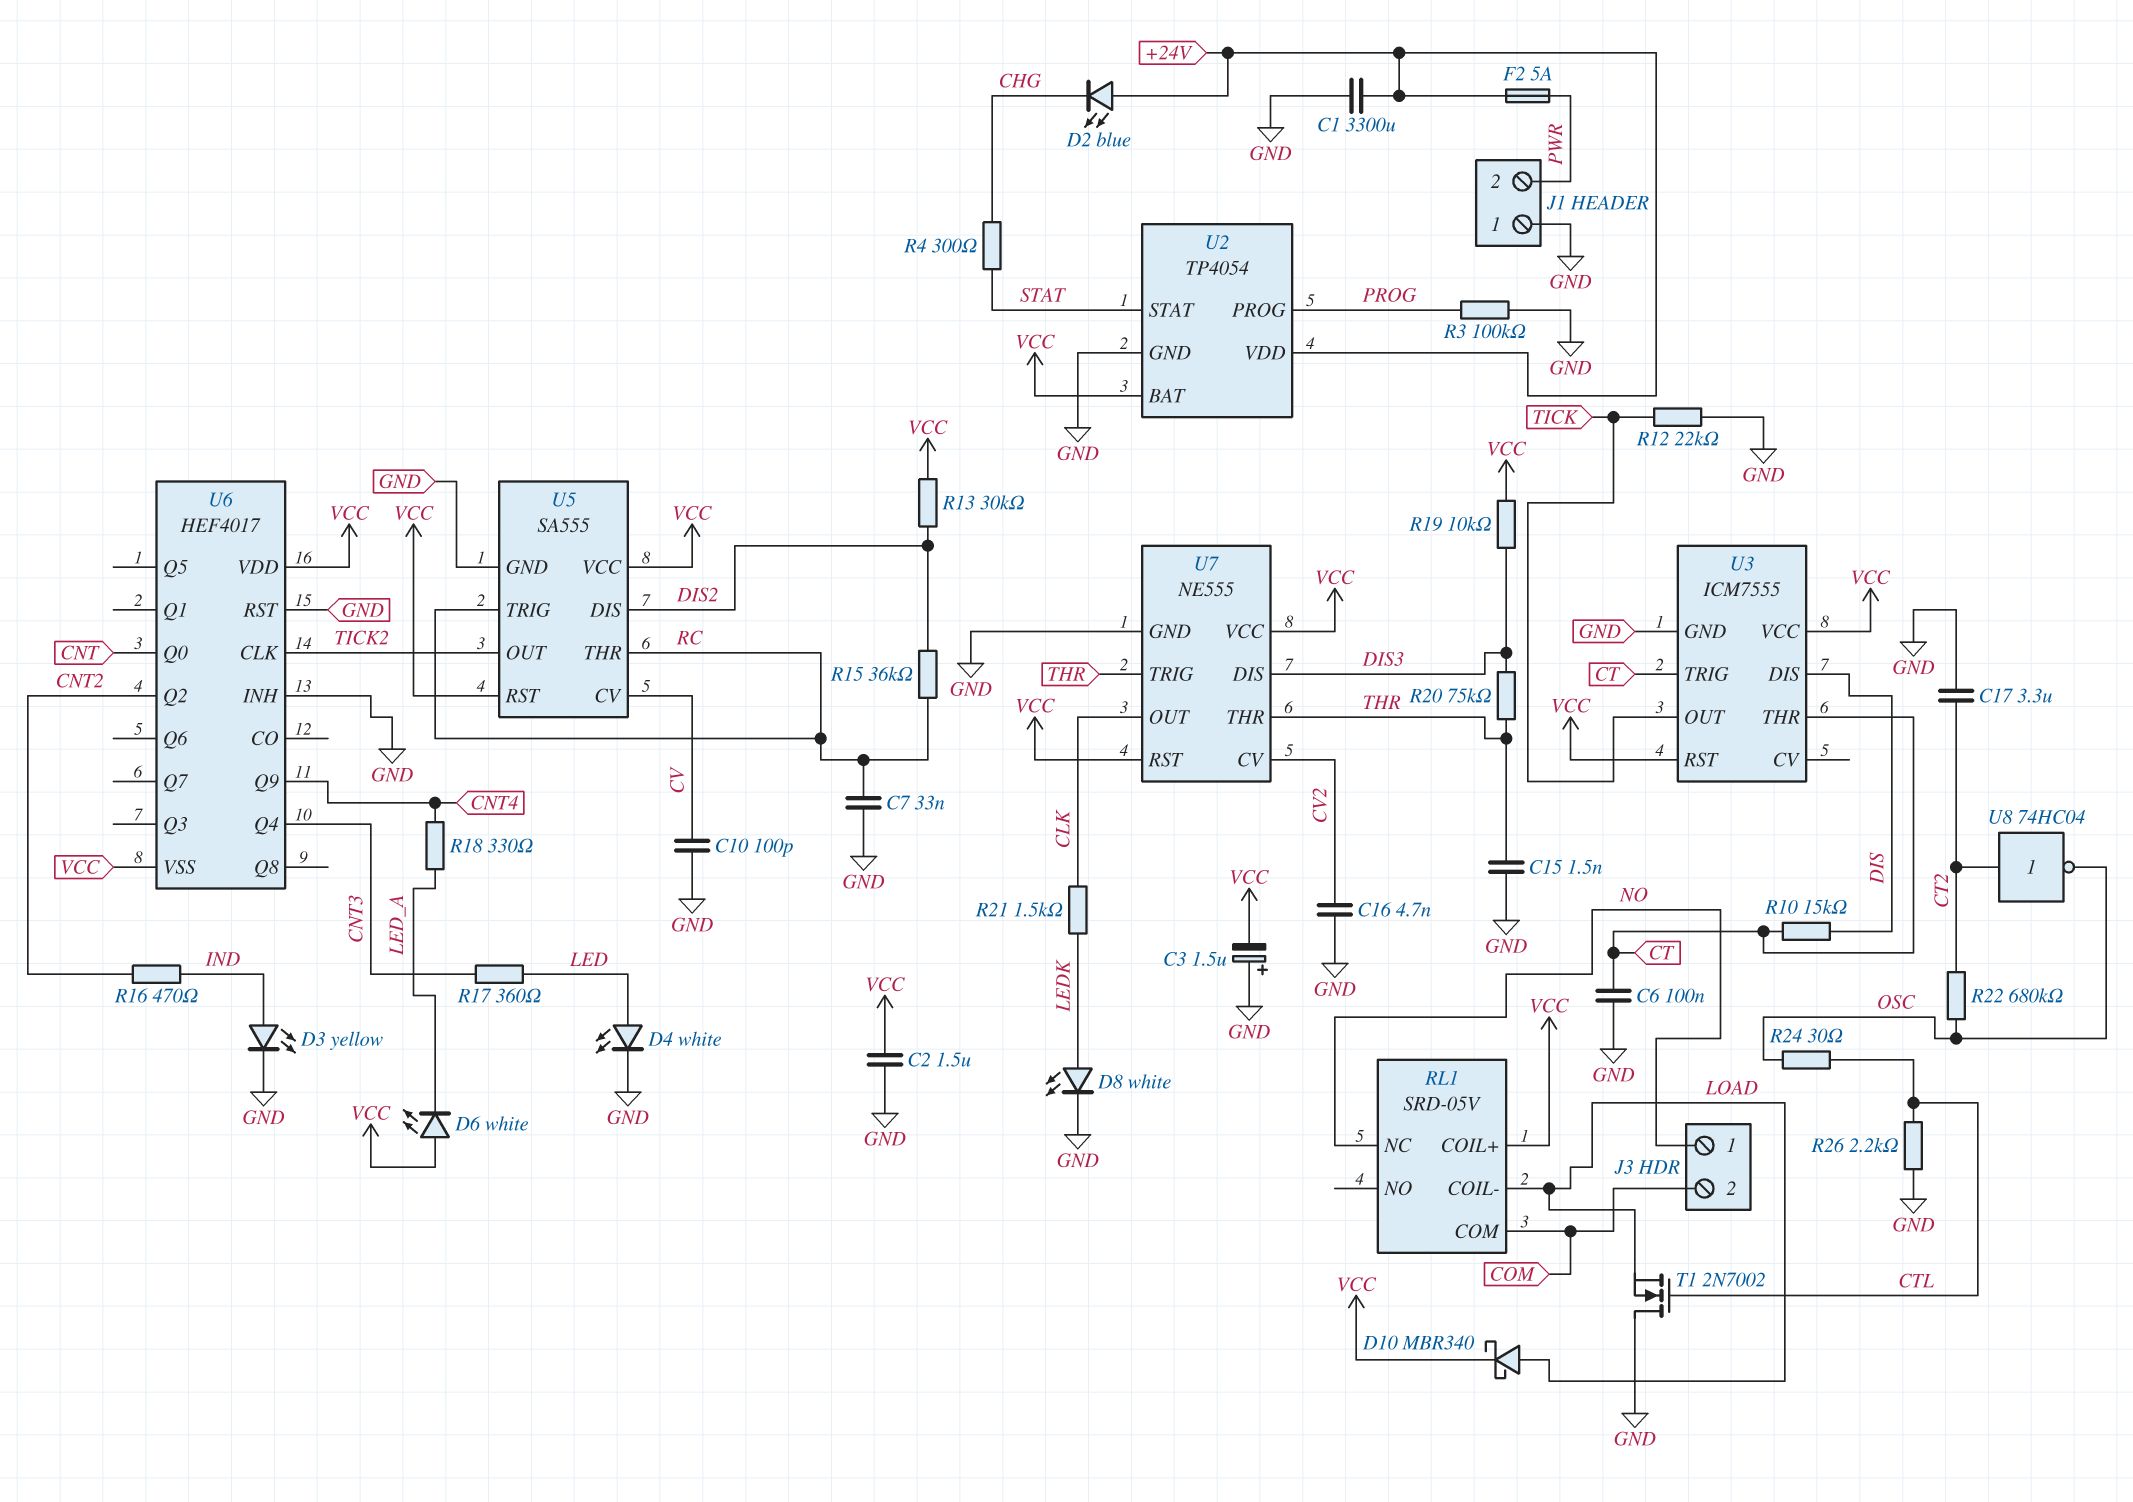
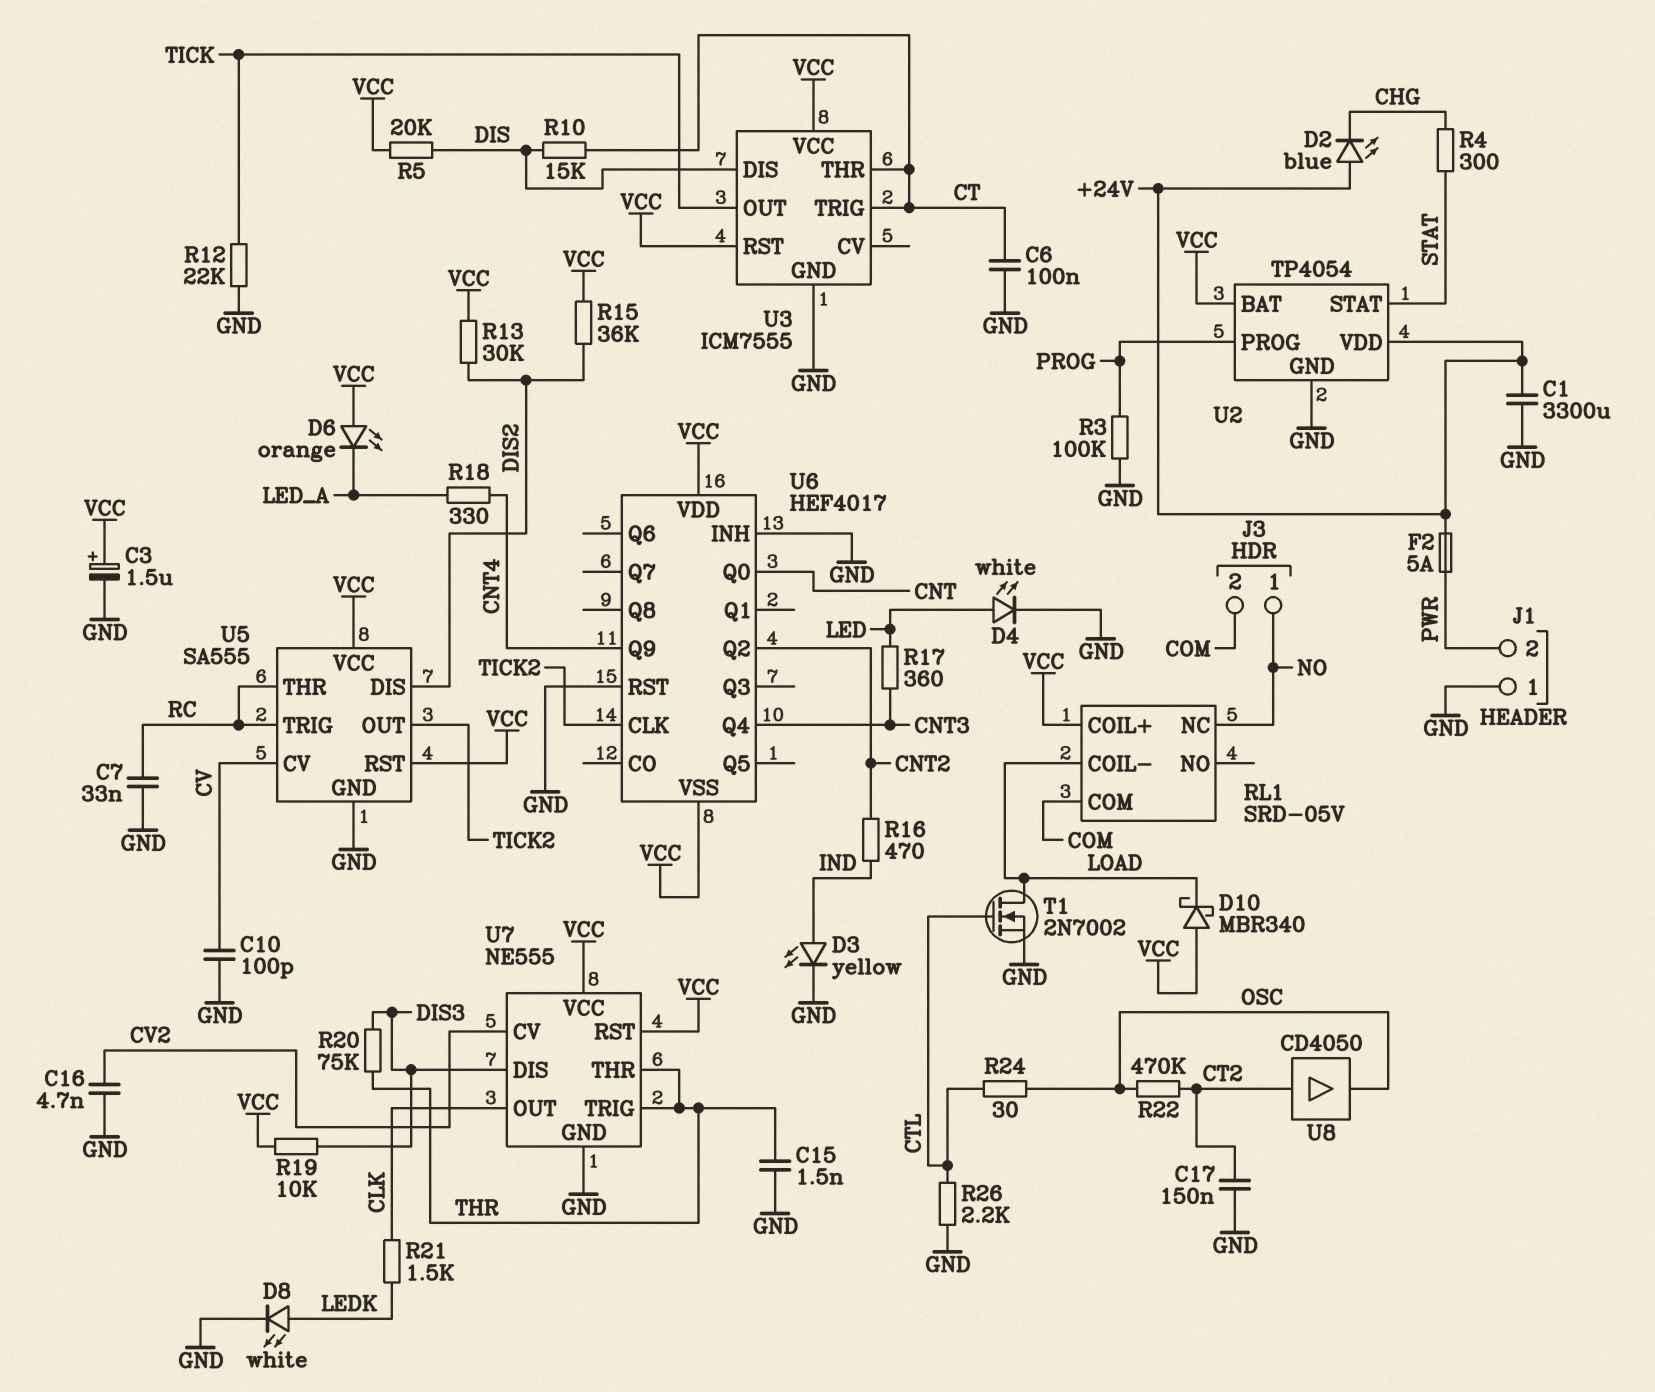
C2: 1.5uF (GND, VCC) -> none
C3: 1.5uF (plus GND, minus VCC) -> 1.5uF (plus VCC, minus GND)
C17: 3.3uF (CT2, GND) -> 150nF (CT2, GND)
D6: LED white (A VCC, K LED_A) -> LED orange (A VCC, K LED_A)
D10: schottky MBR340 (A LOAD, K VCC) -> schottky MBR340 (A VCC, K LOAD)
R5: none -> 20k (DIS, VCC)
R15: 36k (DIS2, RC) -> 36k (DIS2, VCC)
R22: 680k (CT2, OSC) -> 470k (CT2, OSC)
T1: NMOS 2N7002 (G CTL, D GND, S LOAD) -> NMOS 2N7002 (G CTL, D LOAD, S GND)
U8: NOT 74HC04 (in CT2, out OSC) -> buffer CD4050 (in CT2, out OSC)

